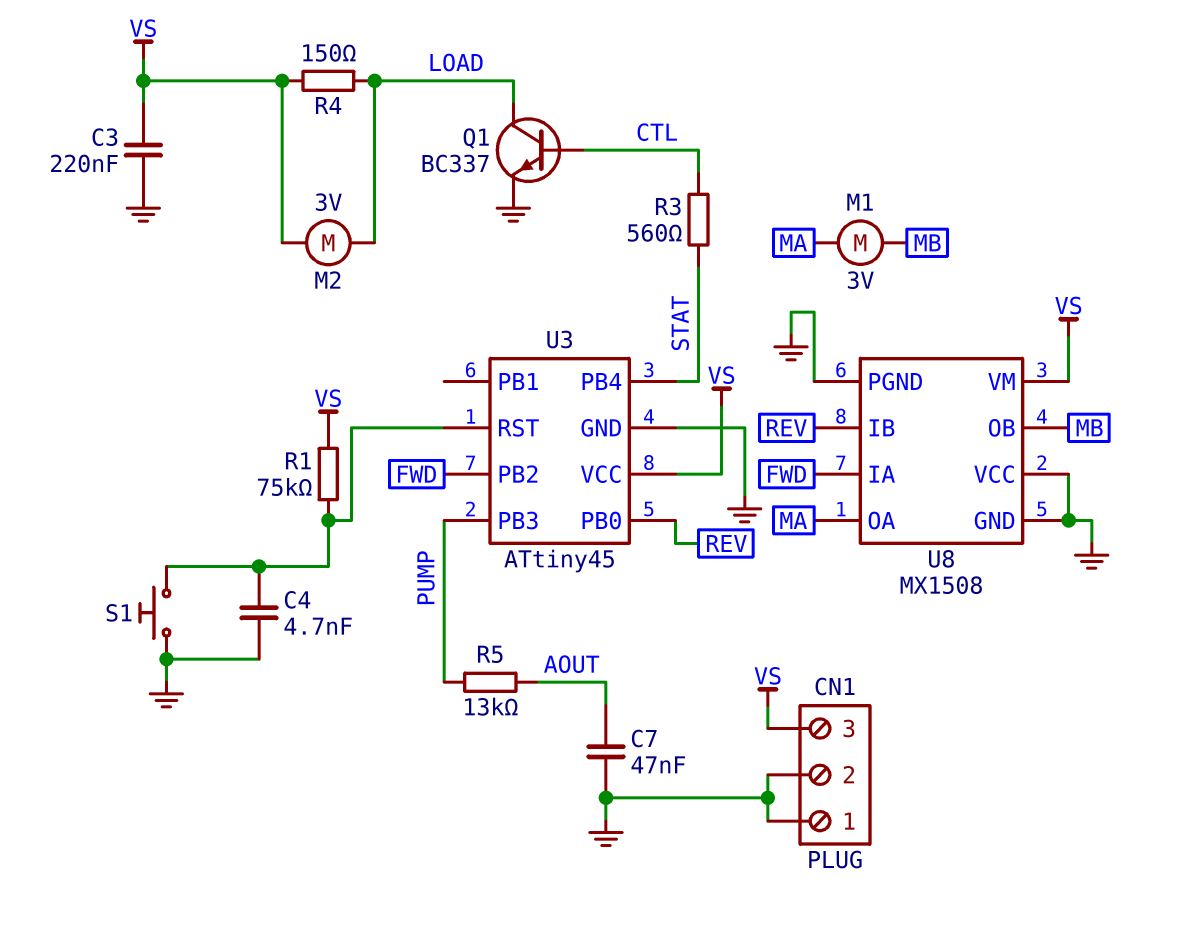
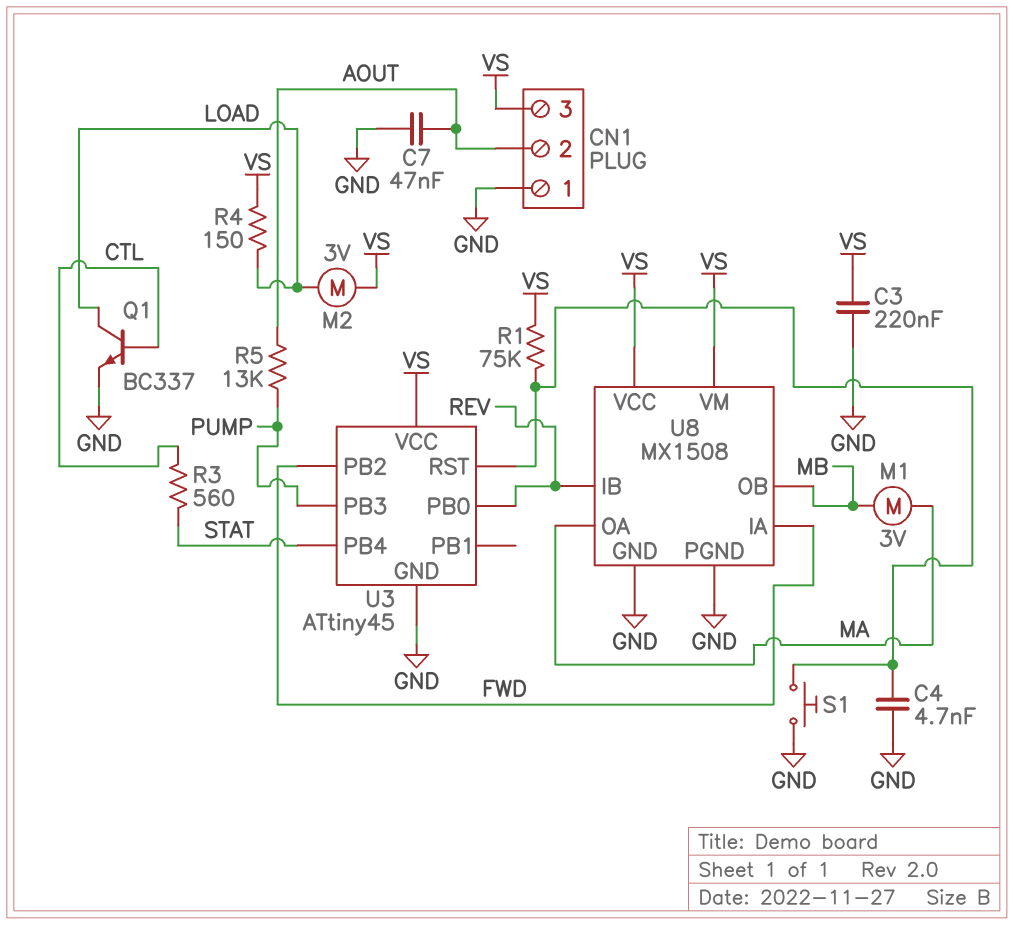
CN1 pin 2: GND -> AOUT
U8 pin VCC: GND -> VS

